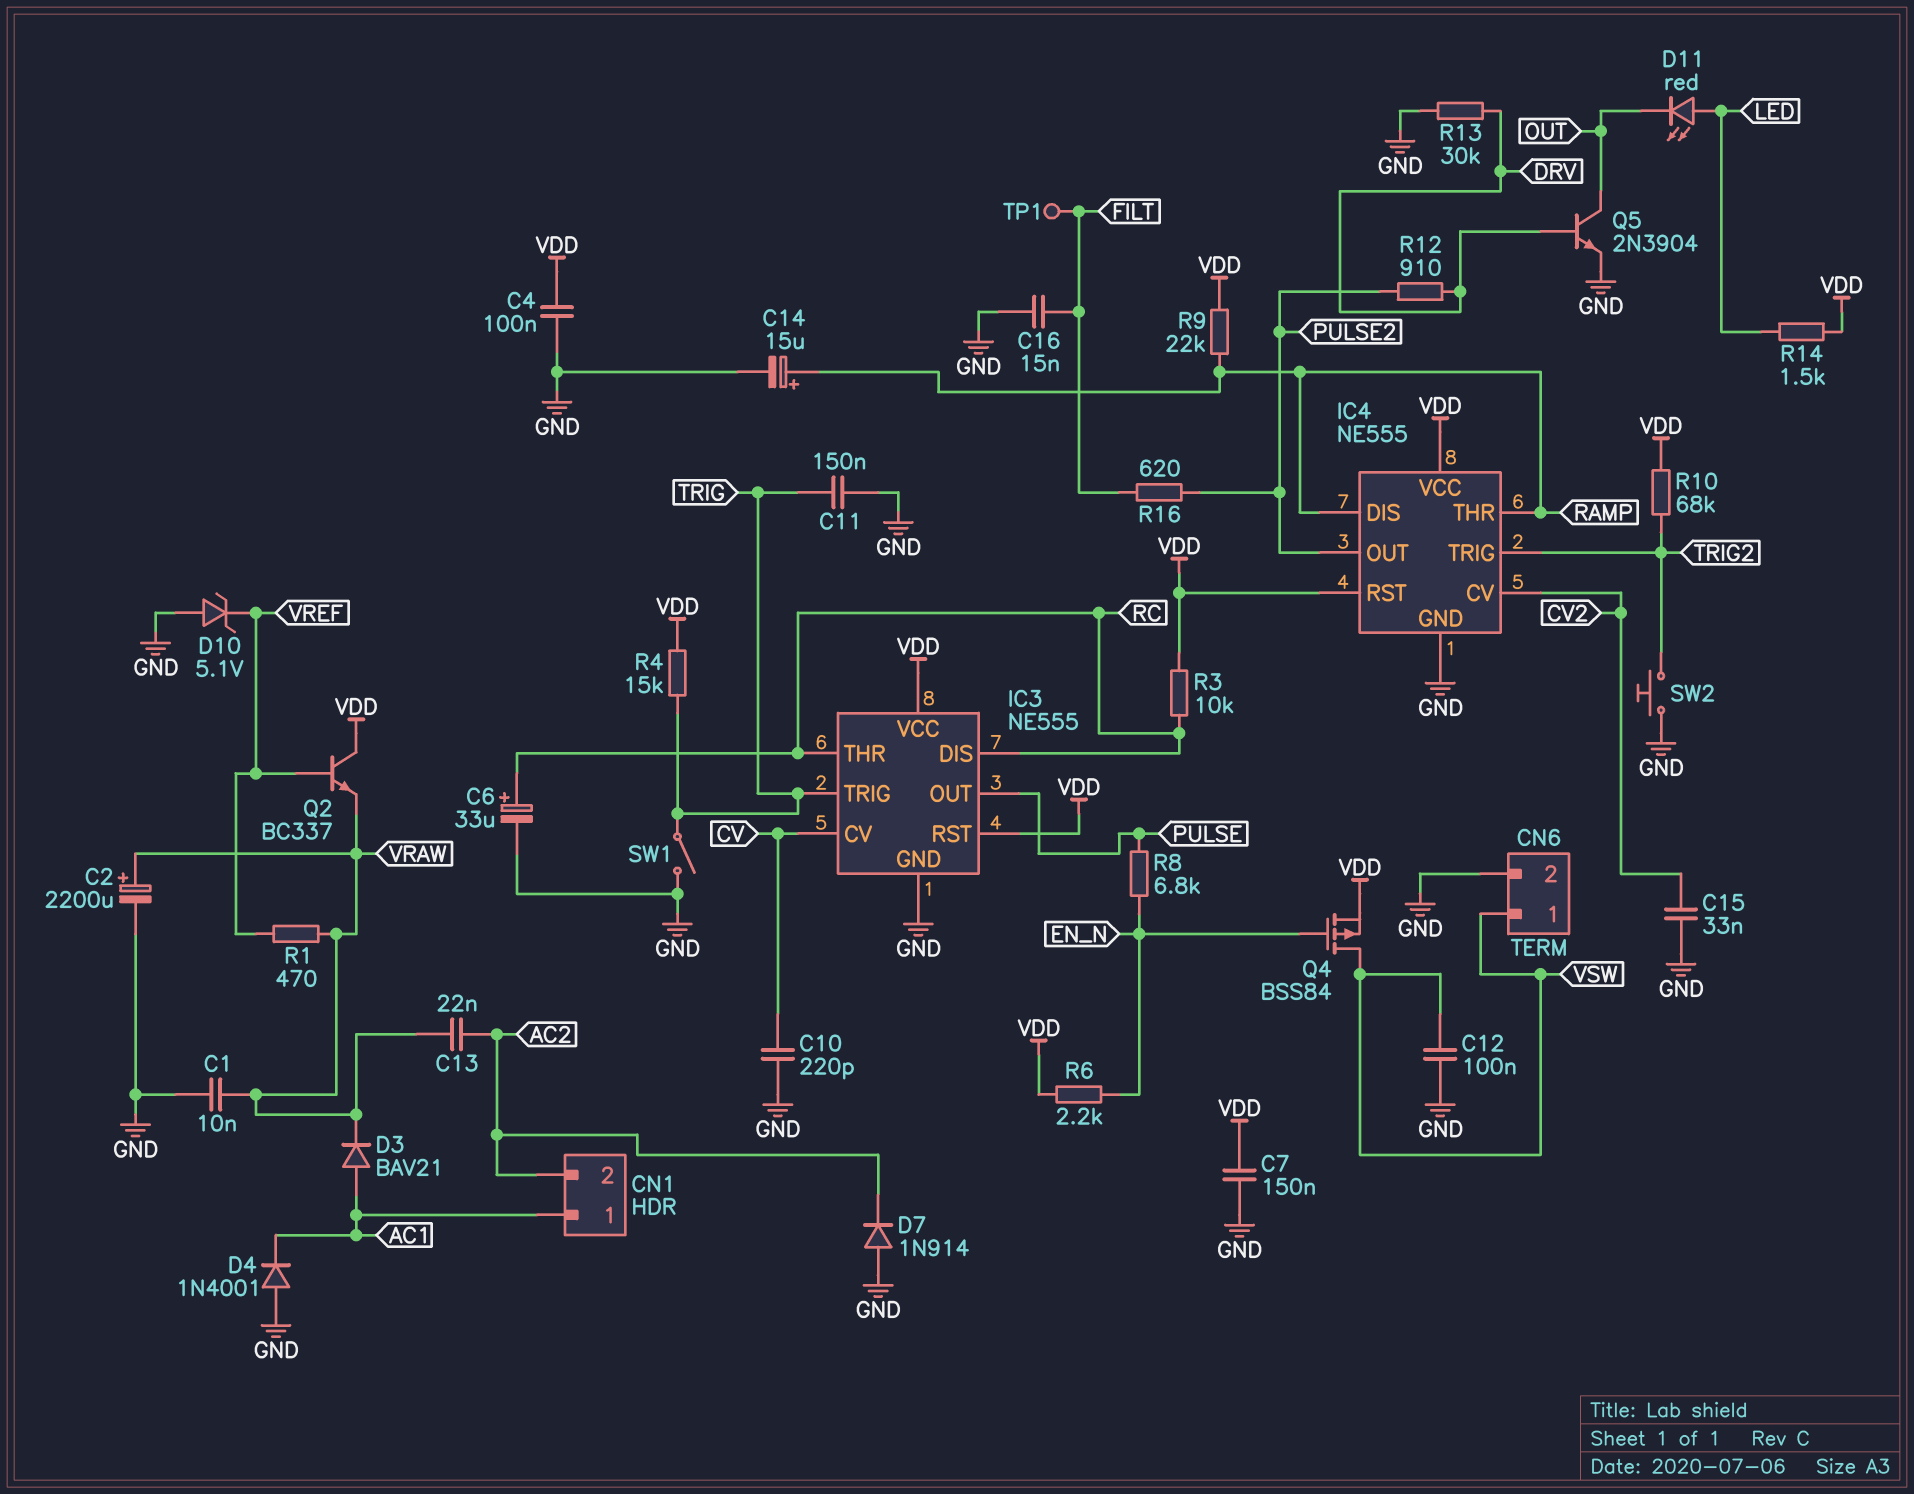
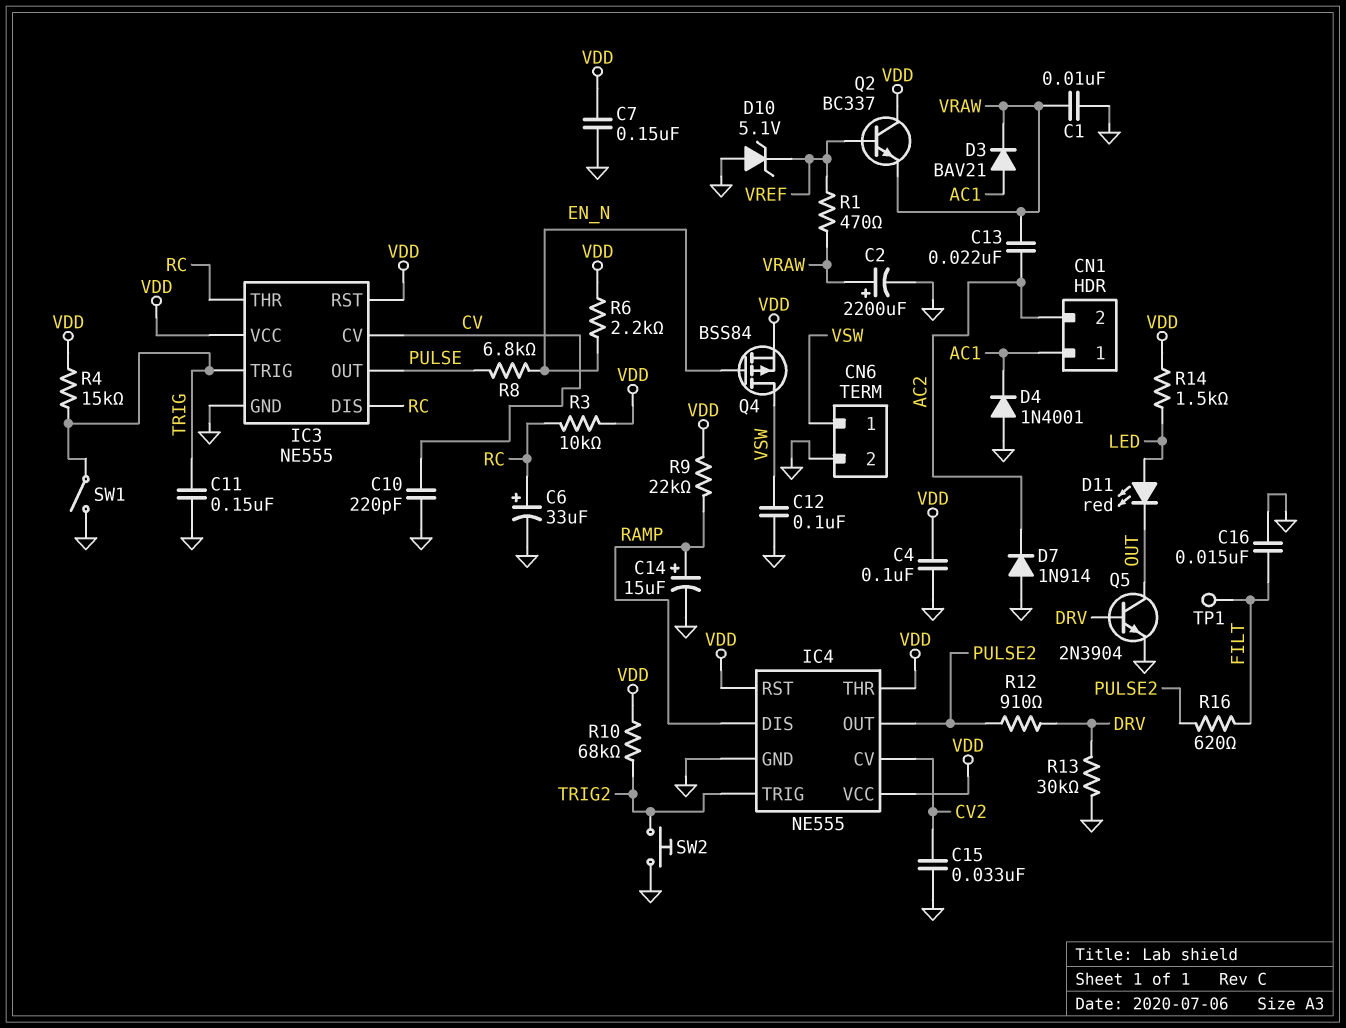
IC4 pin THR: RAMP -> VDD

